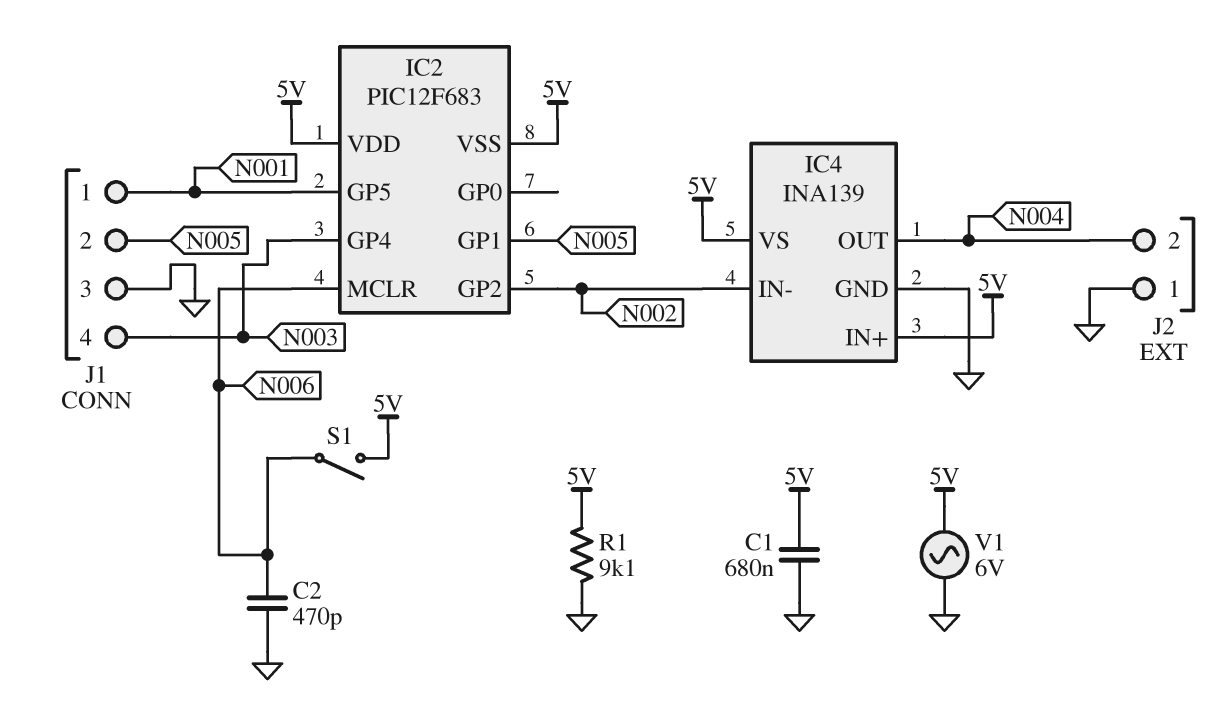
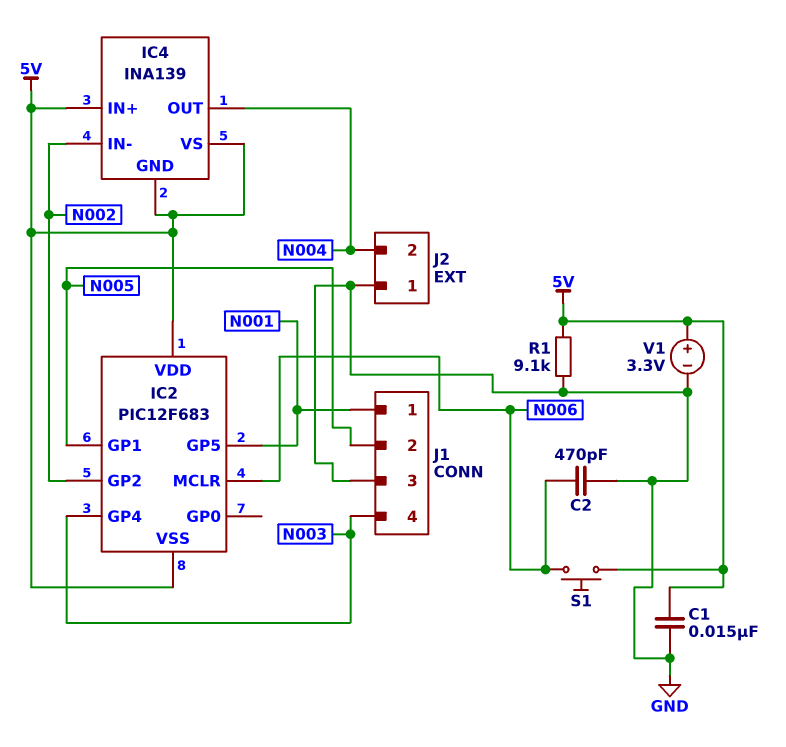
C1: 680nF (5V, GND) -> 15nF (5V, GND)
IC4 pin GND: GND -> 5V
S1: switch (5V, N006) -> button (5V, N006)
V1: AC 6V (5V, GND) -> 3.3V (plus 5V, minus GND)

